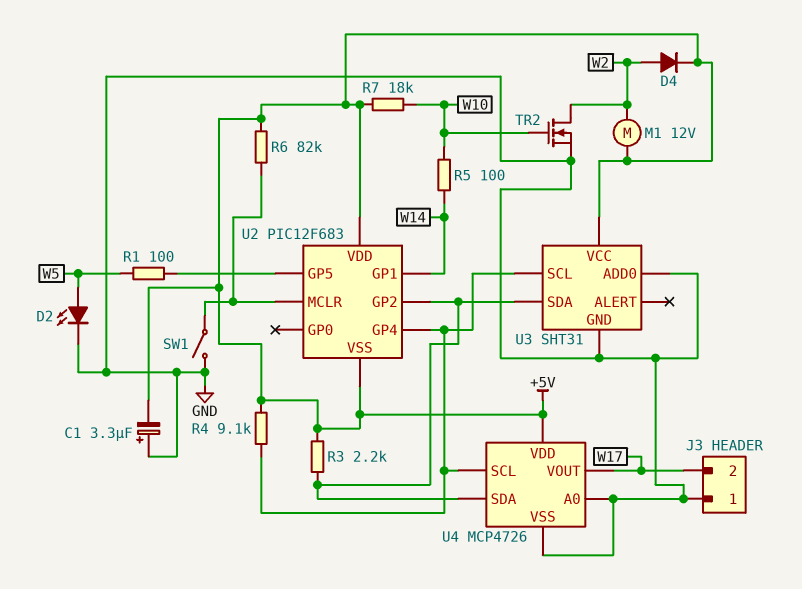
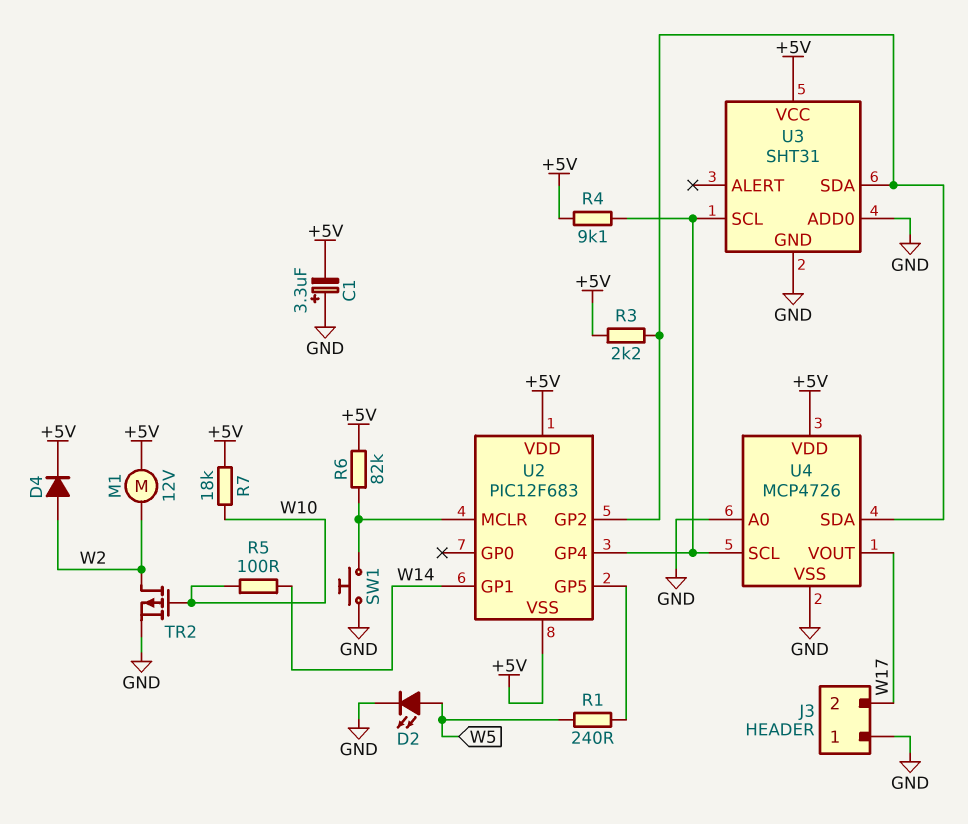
R1: 100 (U2/GP5, W5) -> 240 (U2/GP5, W5)
SW1: switch (GND, U2/MCLR) -> button (GND, U2/MCLR)
TR2: NMOS (G W10, D W2, S GND) -> PMOS (G W10, D W2, S GND)

